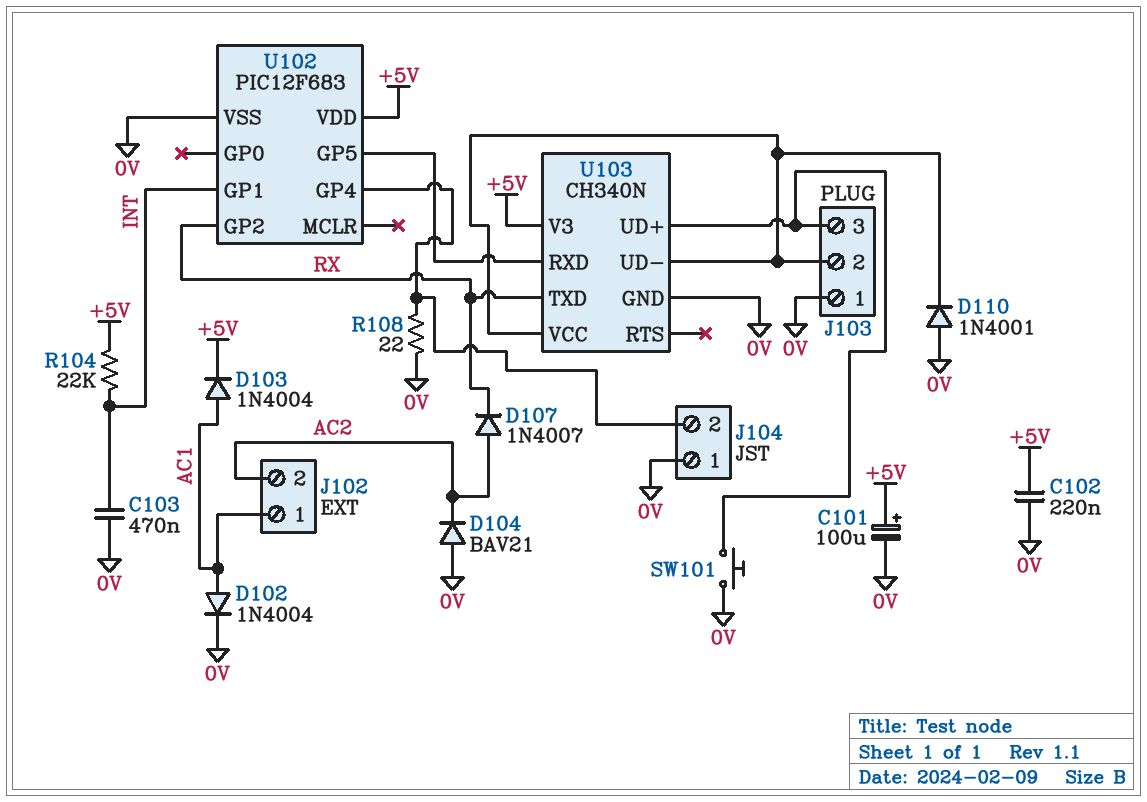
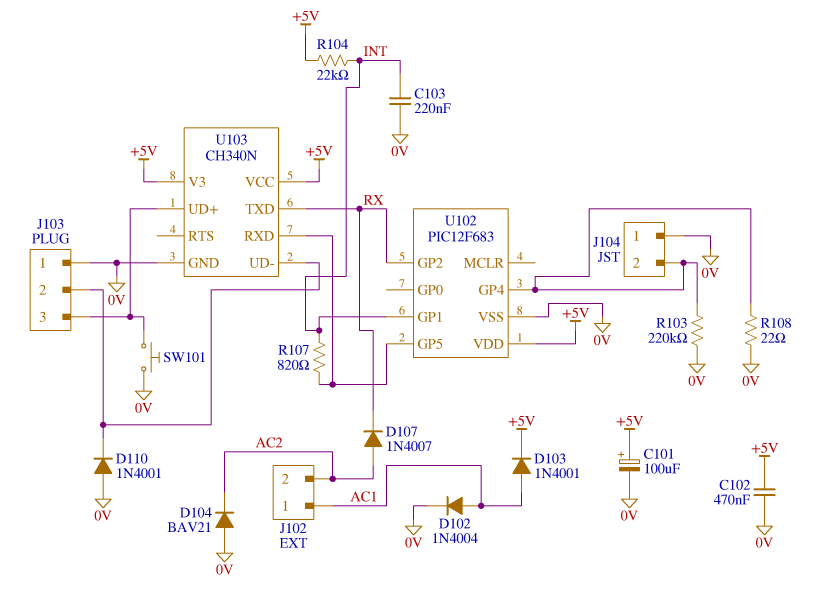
C102: 220nF (+5V, 0V) -> 470nF (+5V, 0V)
C103: 470nF (0V, INT) -> 220nF (0V, INT)
D103: diode 1N4004 (A AC1, K +5V) -> diode 1N4001 (A AC1, K +5V)
R103: none -> 220k (0V, J104/2)
R107: none -> 820 (INT, U102/GP5)
U103 pin VCC: J103/2 -> +5V

